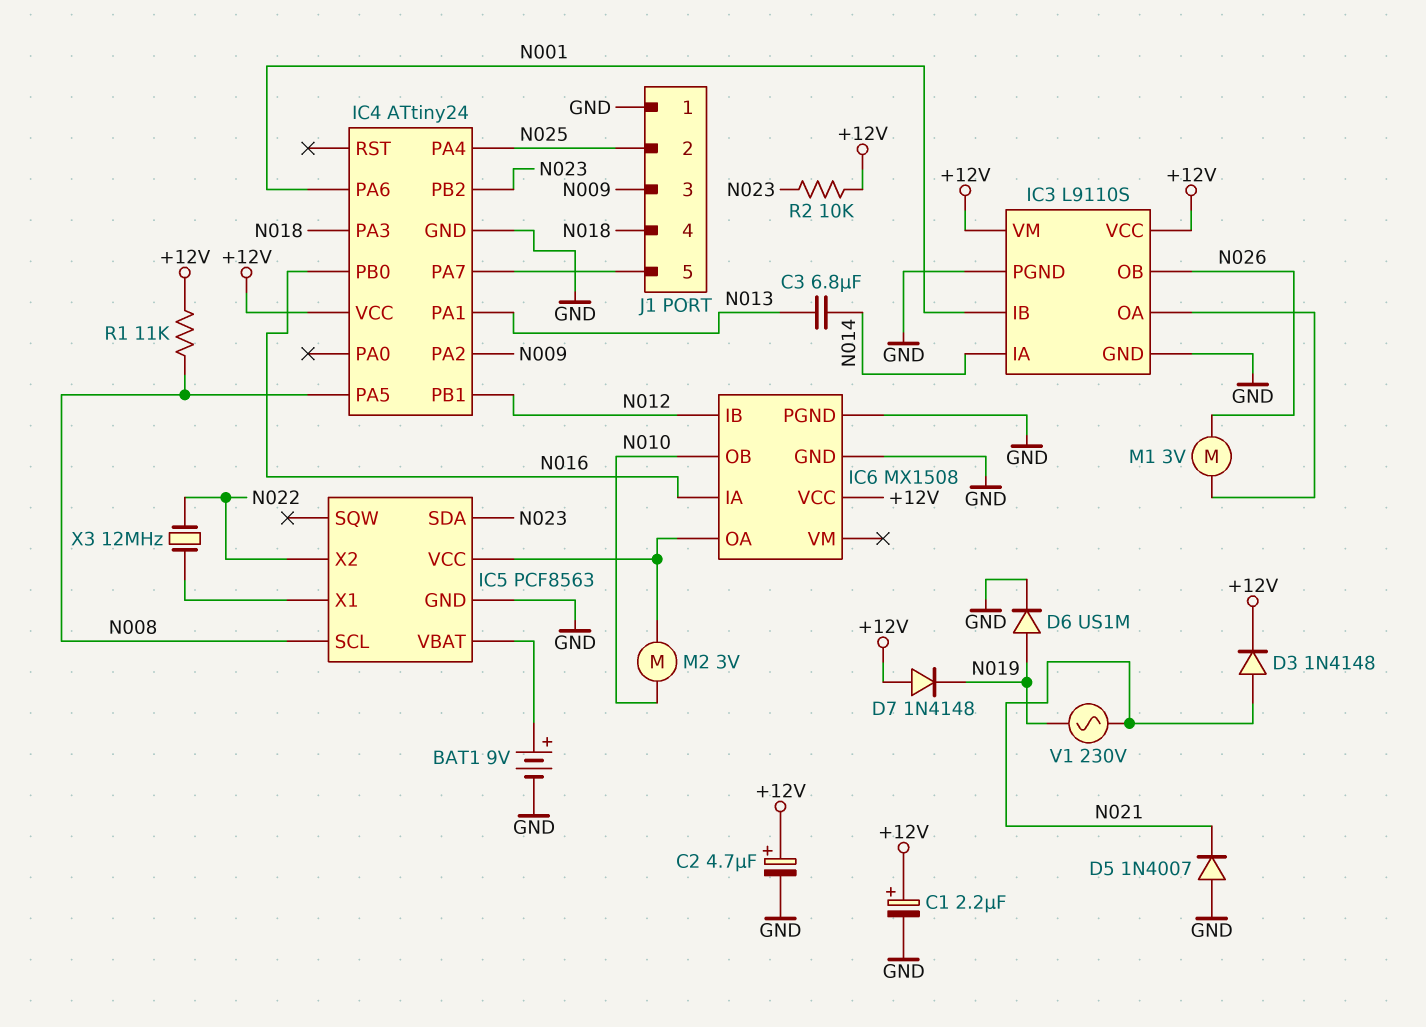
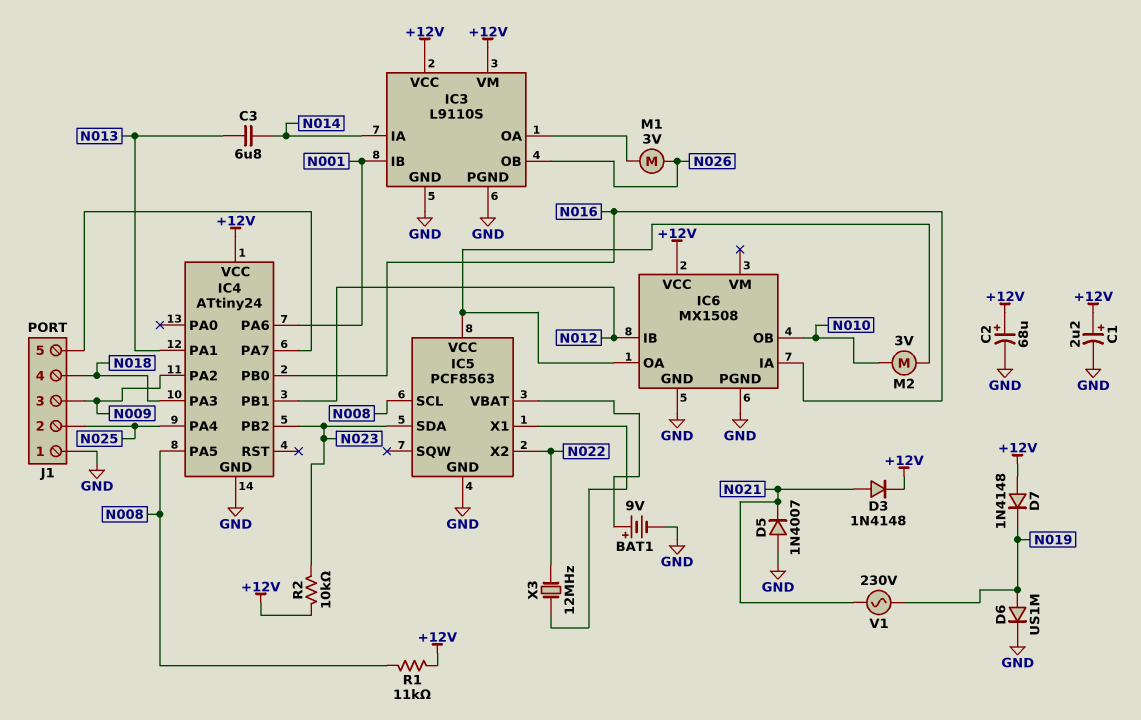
C2: 4.7uF (plus +12V, minus GND) -> 68uF (plus +12V, minus GND)

